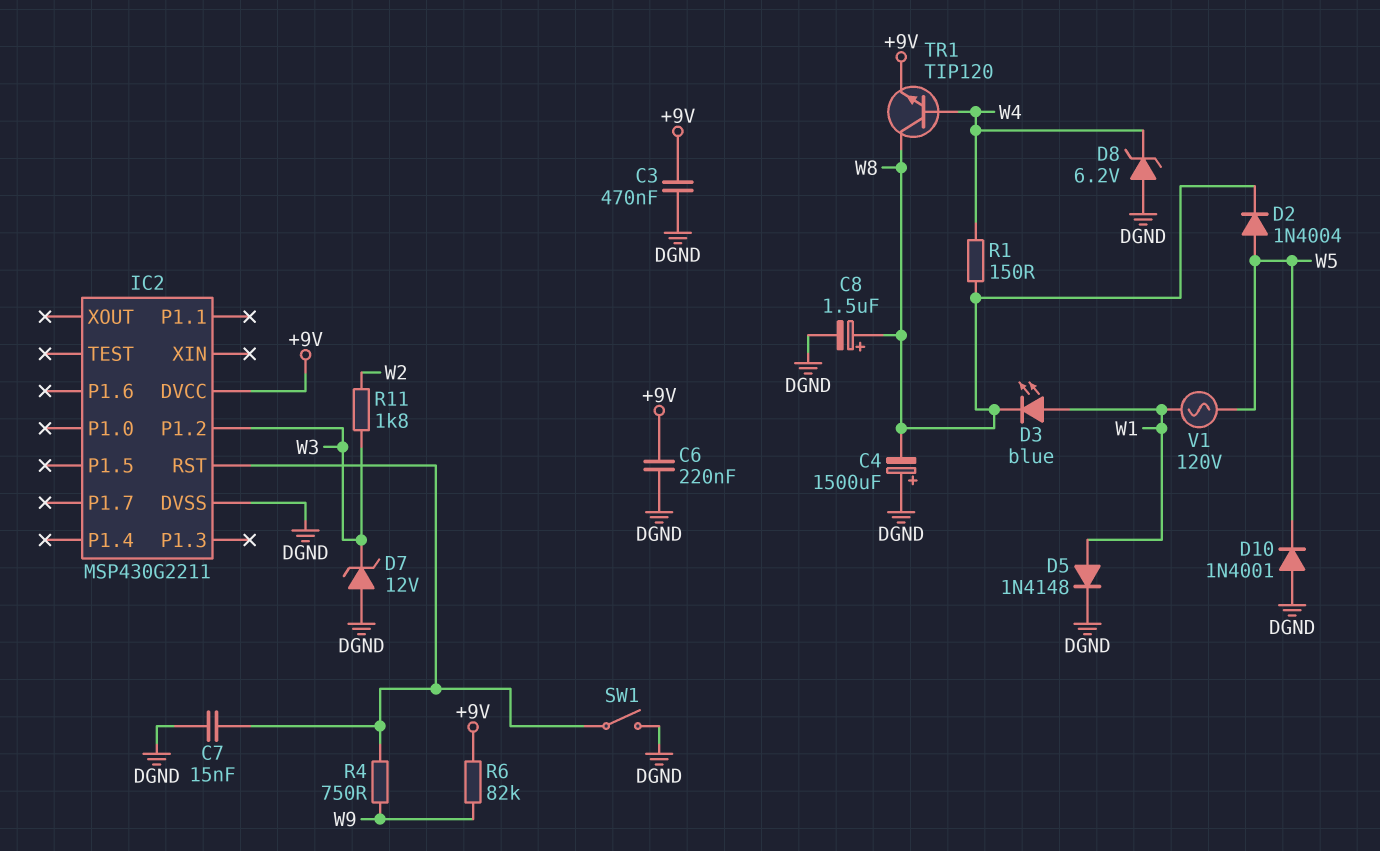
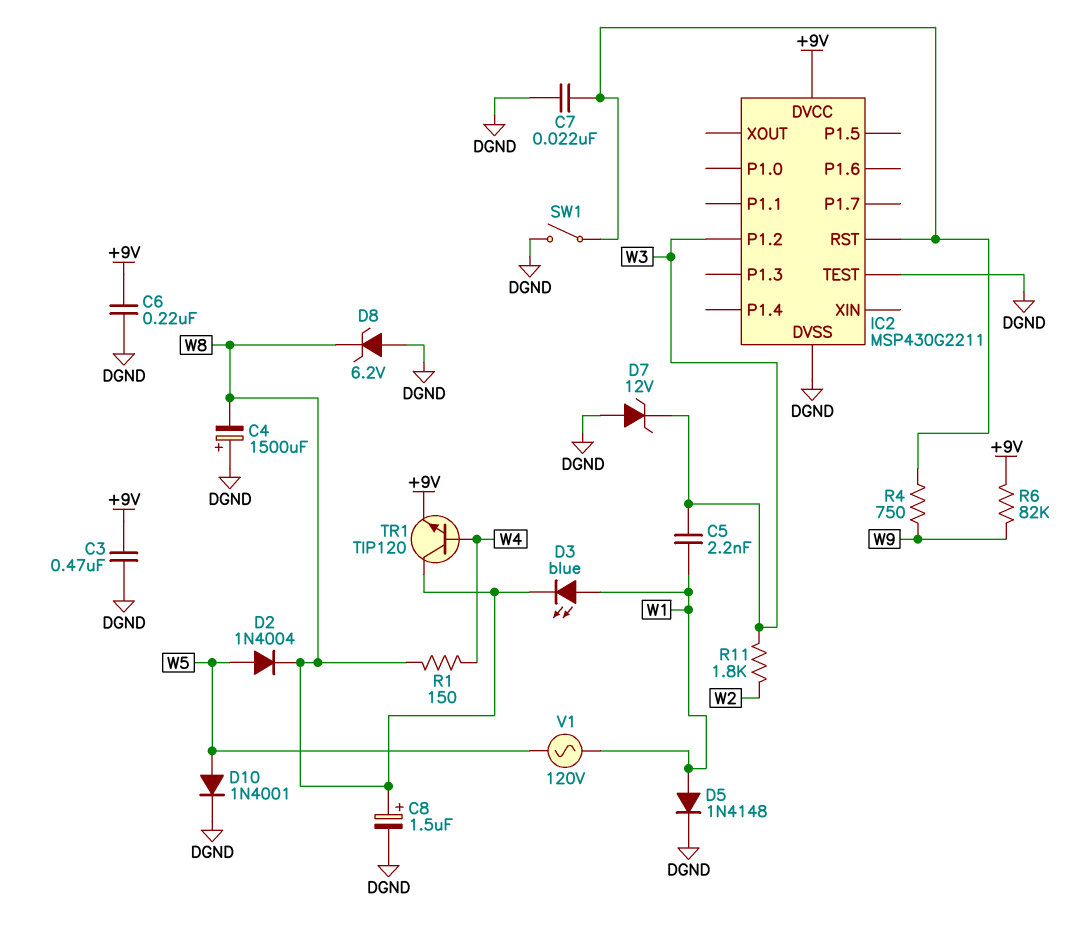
C5: none -> 2.2nF (W1, W3)
C7: 15nF (DGND, IC2/RST) -> 22nF (DGND, IC2/RST)
D8: zener 6.2V (A DGND, K W4) -> zener 6.2V (A DGND, K W8)
D10: diode 1N4001 (A DGND, K W5) -> diode 1N4001 (A W5, K DGND)
IC2 pin TEST: none -> DGND

